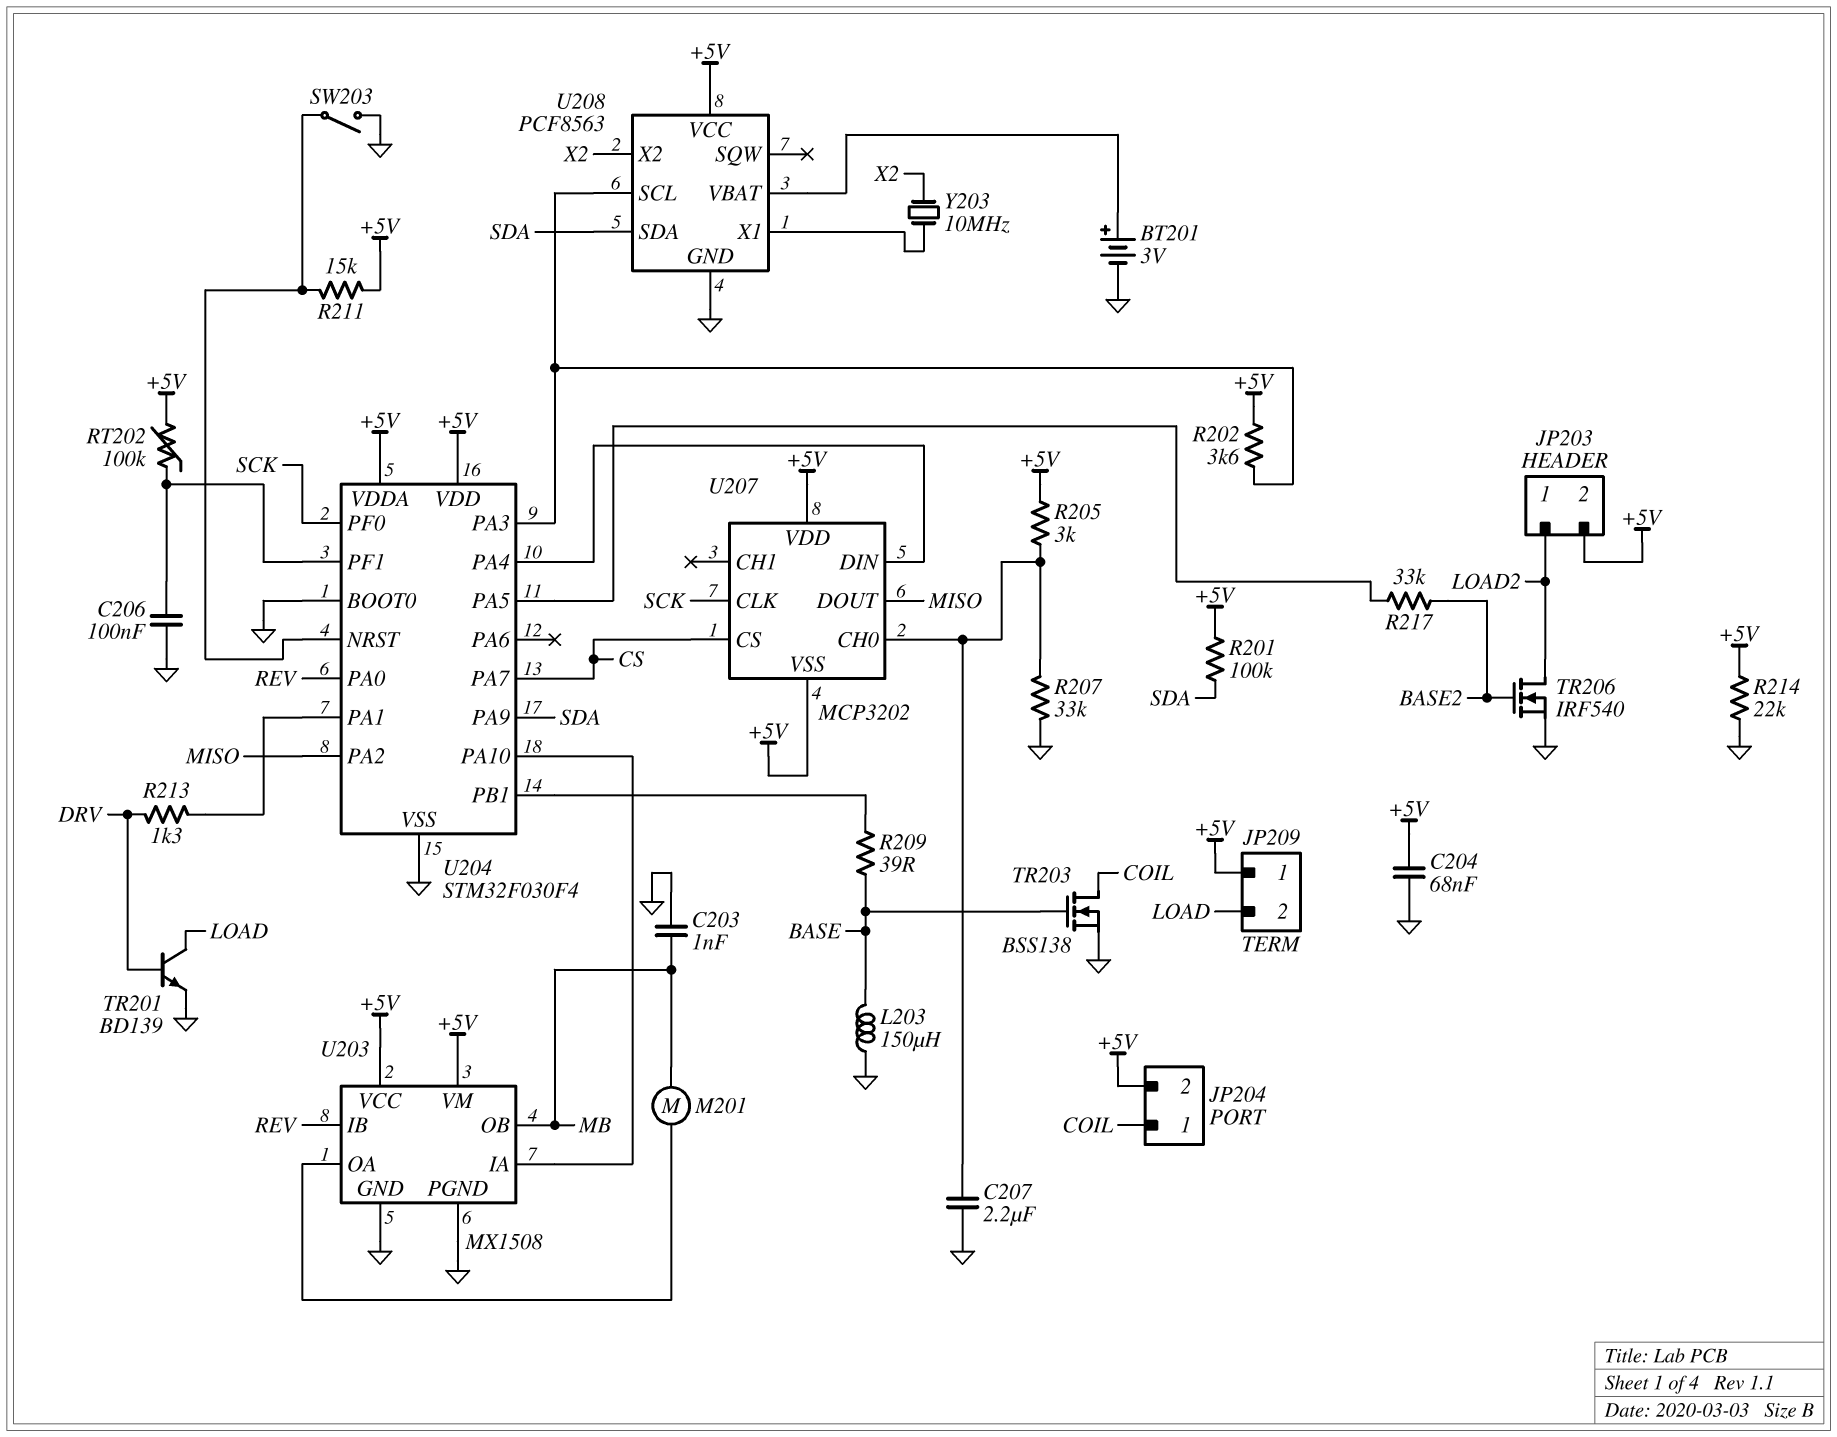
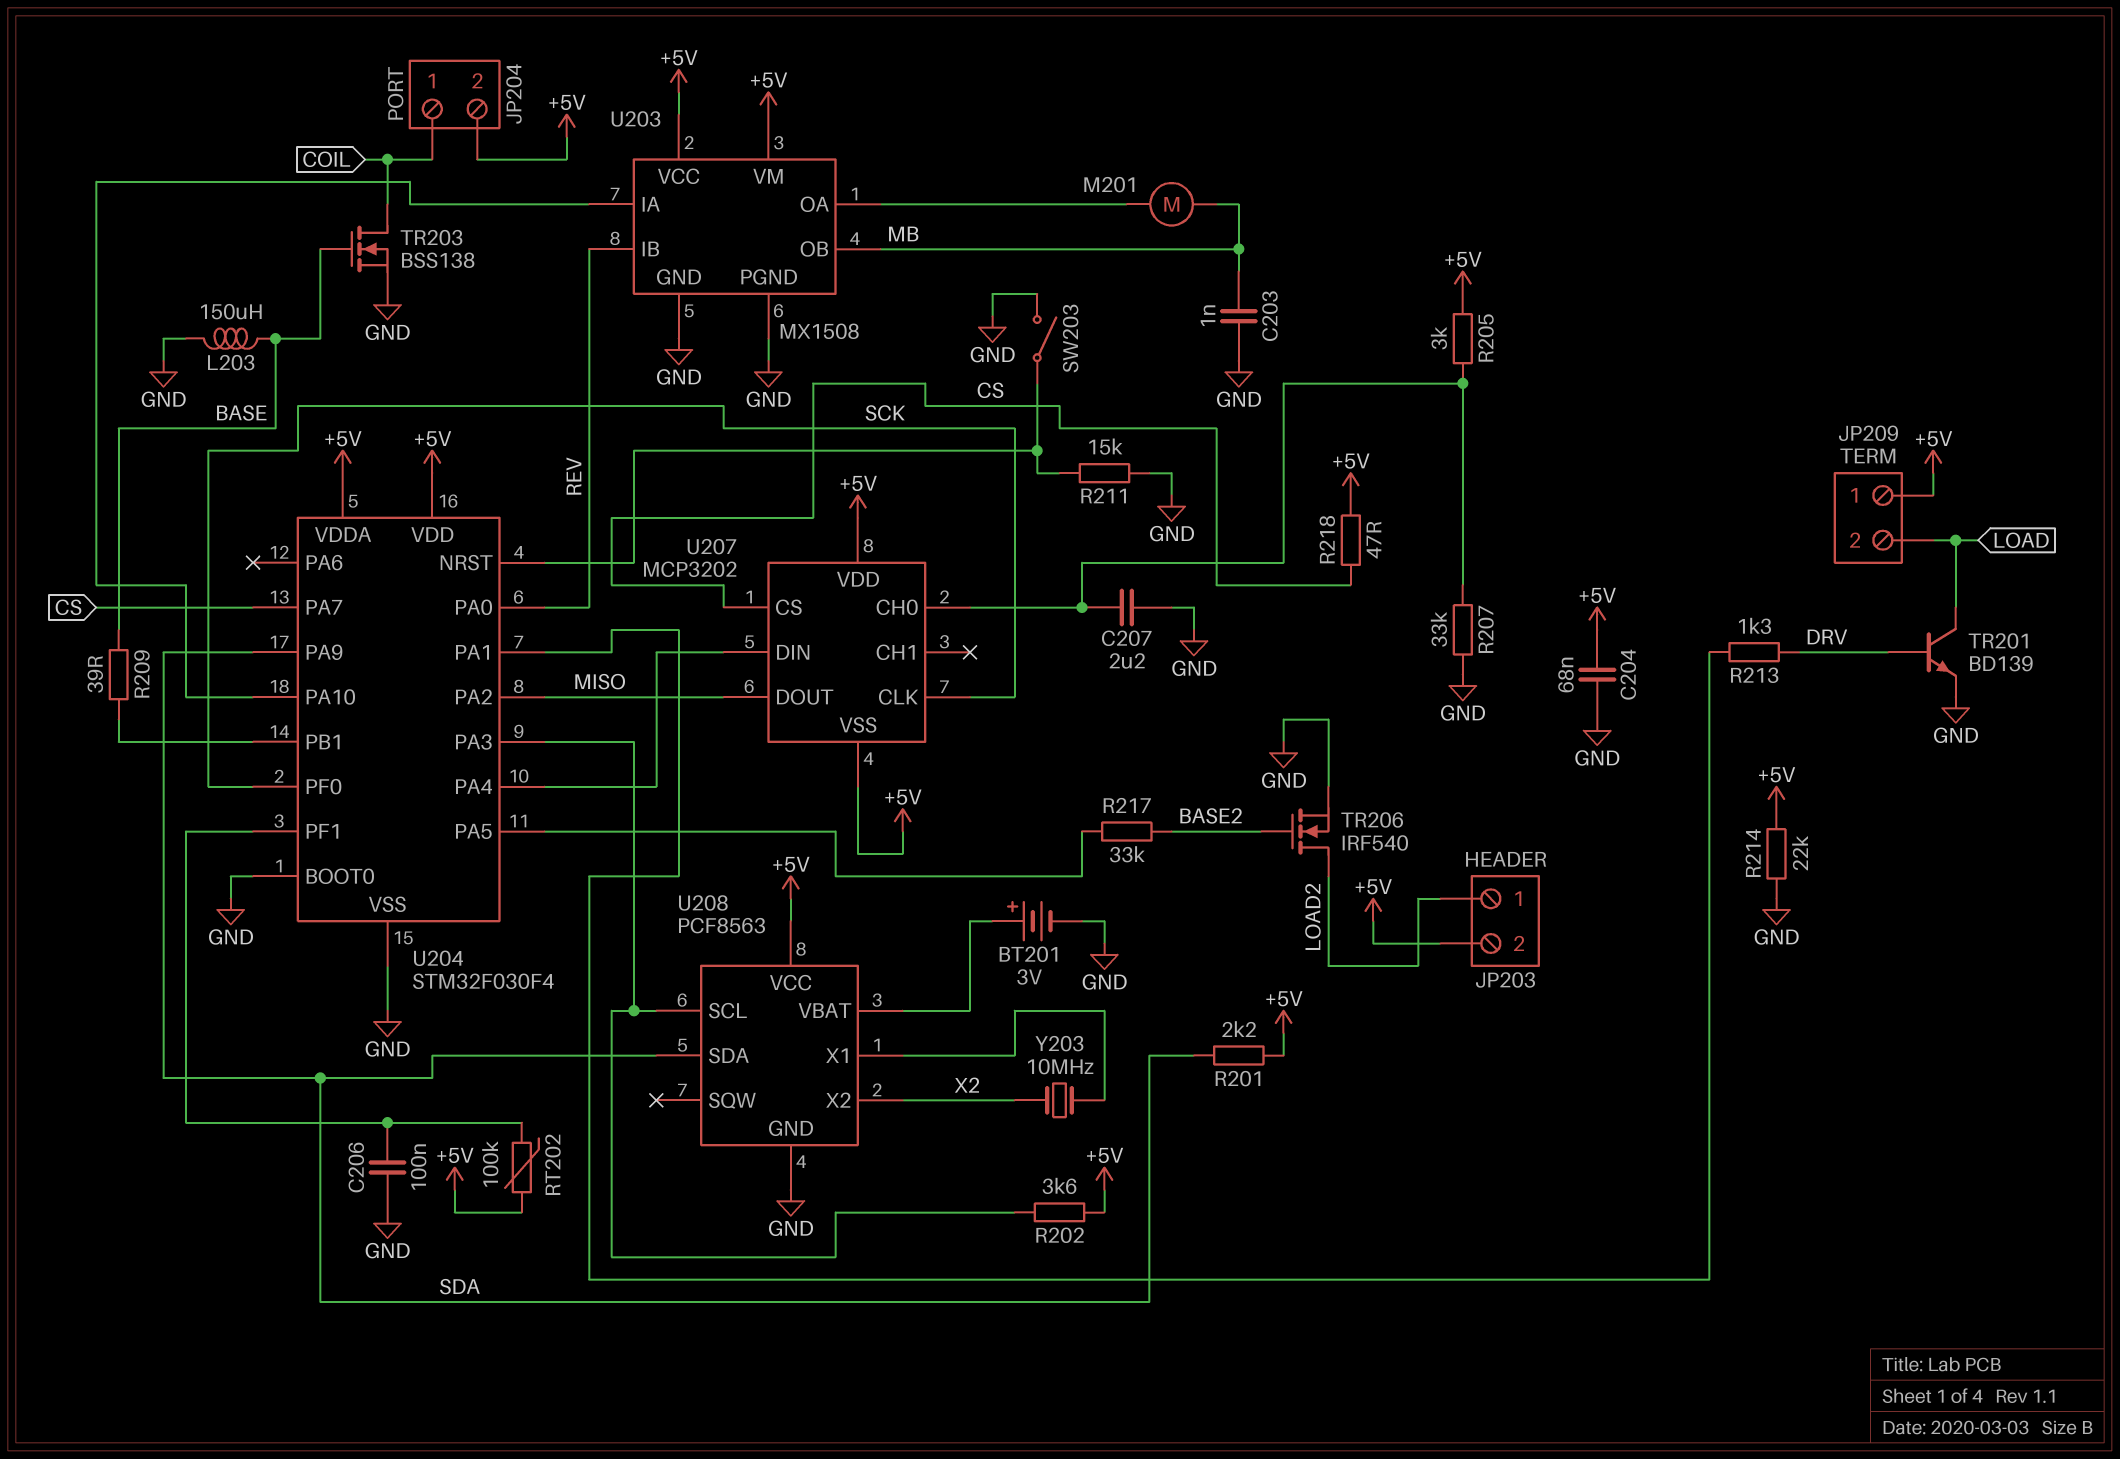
R201: 100k (+5V, SDA) -> 2.2k (+5V, SDA)
R211: 15k (+5V, U204/NRST) -> 15k (GND, U204/NRST)
R218: none -> 47 (+5V, CS)

